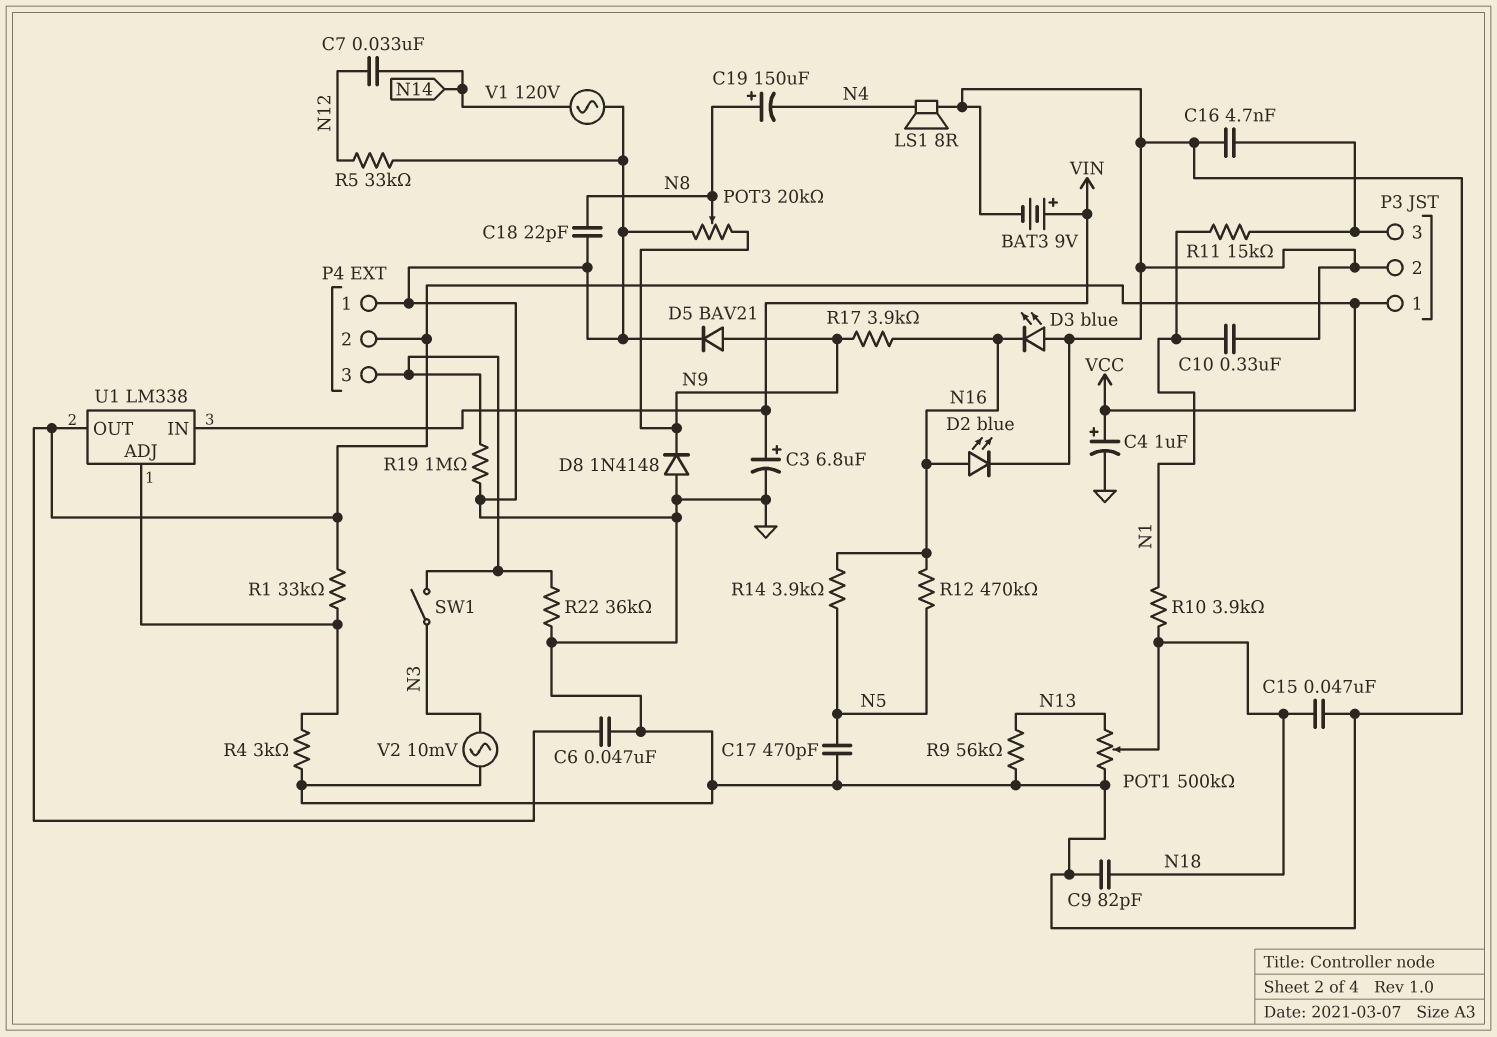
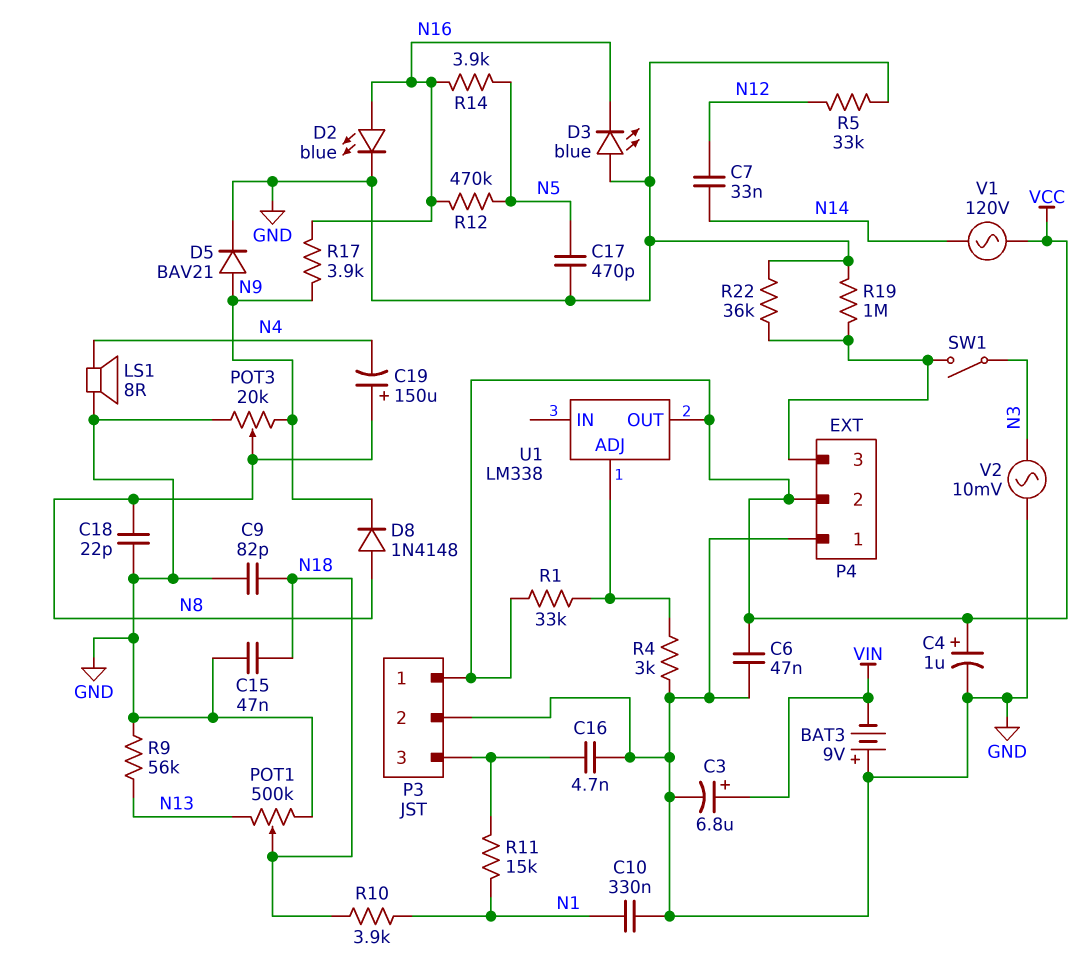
BAT3: 9V (plus VIN, minus GND) -> 9V (plus GND, minus VIN)
D8: diode 1N4148 (A GND, K N9) -> diode 1N4148 (A N8, K N9)
U1 pin IN: VIN -> none
V1: AC 120V (GND, N14) -> AC 120V (N14, VCC)

